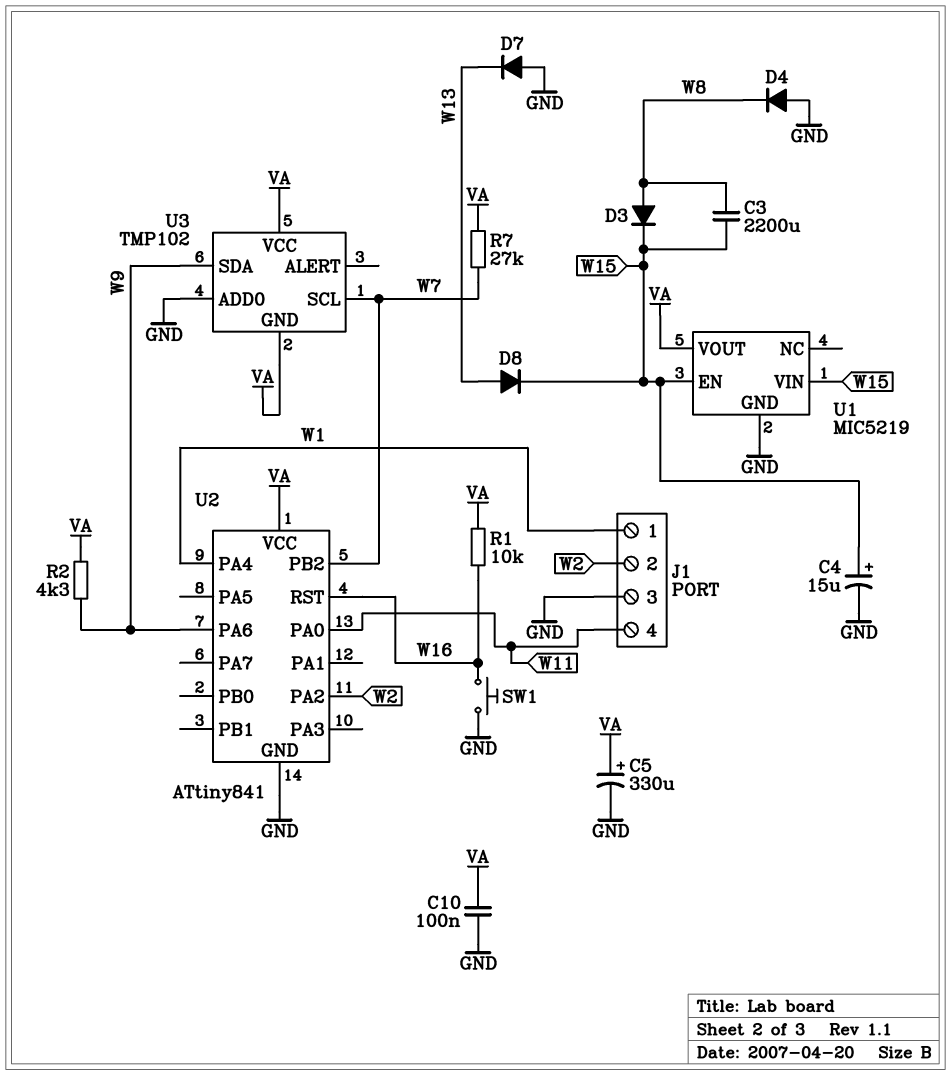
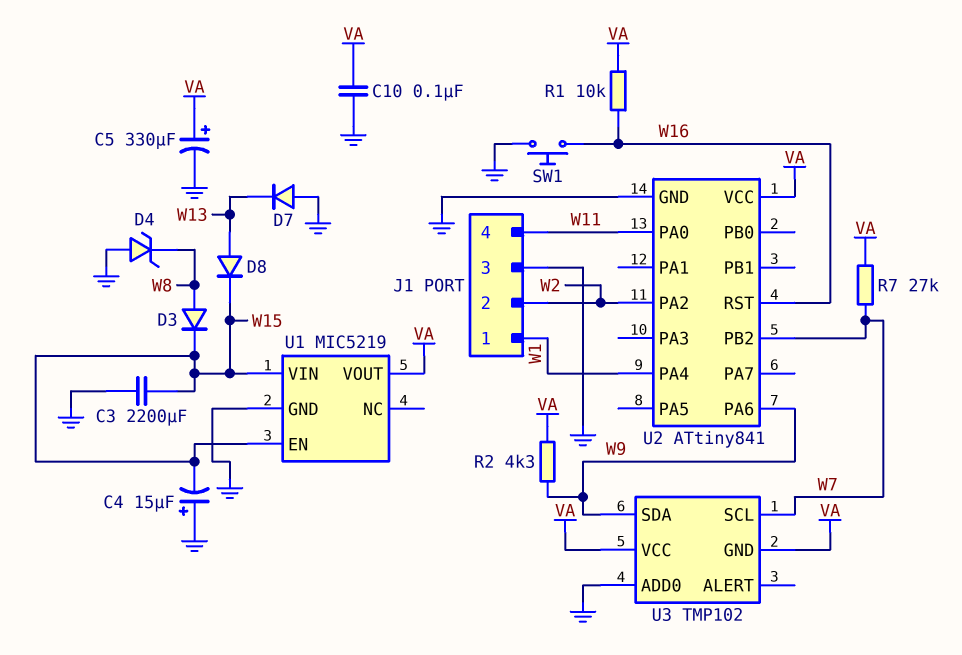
C3: 2200uF (W8, W15) -> 2200uF (GND, W15)
C4: 15uF (plus W15, minus GND) -> 15uF (plus GND, minus W15)
D4: diode (A GND, K W8) -> zener (A GND, K W8)

